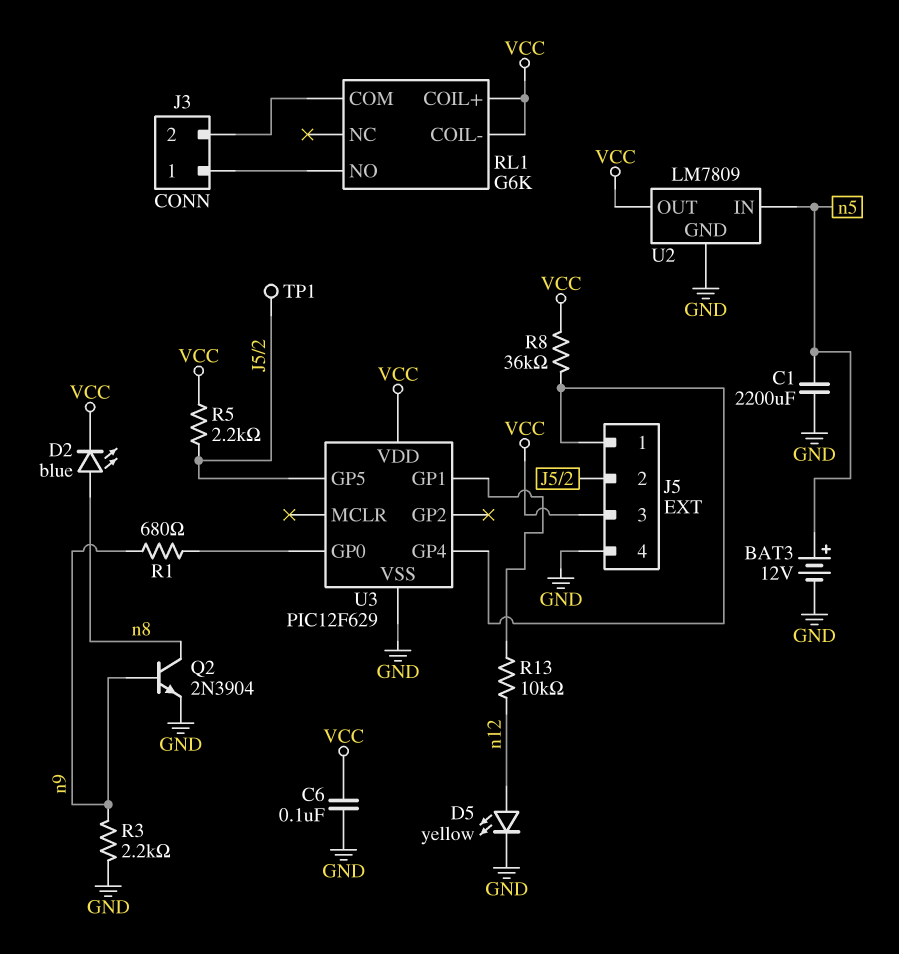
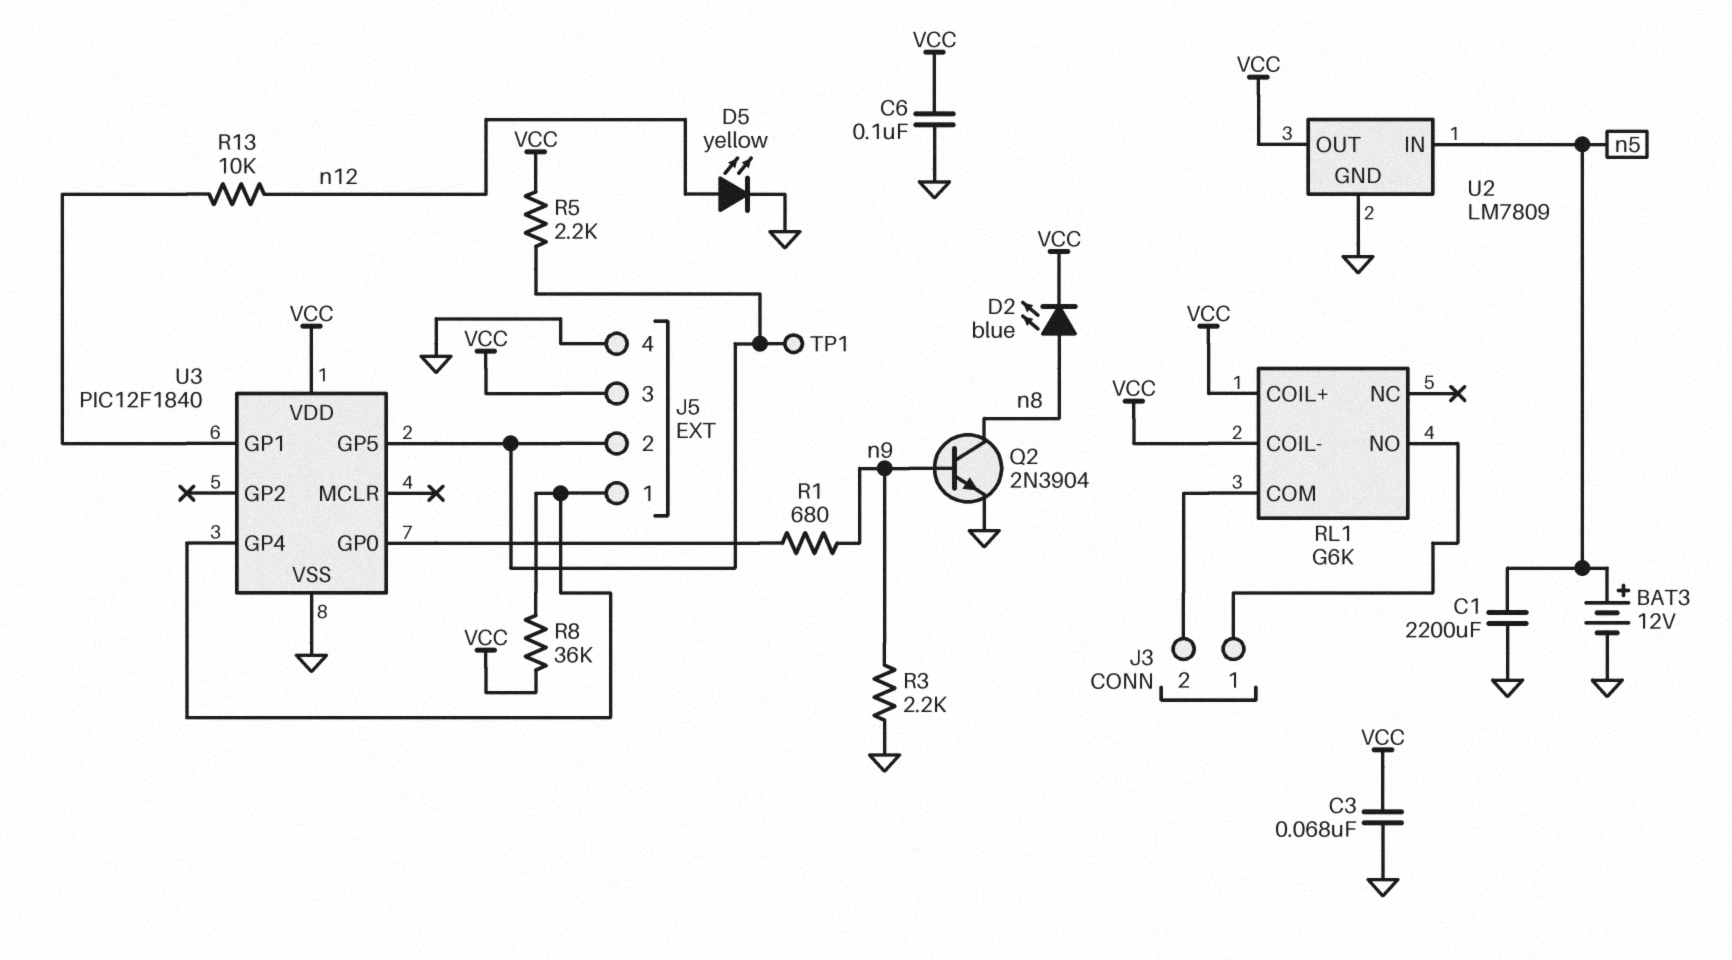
C3: none -> 68nF (GND, VCC)
U3: PIC12F629 -> PIC12F1840

